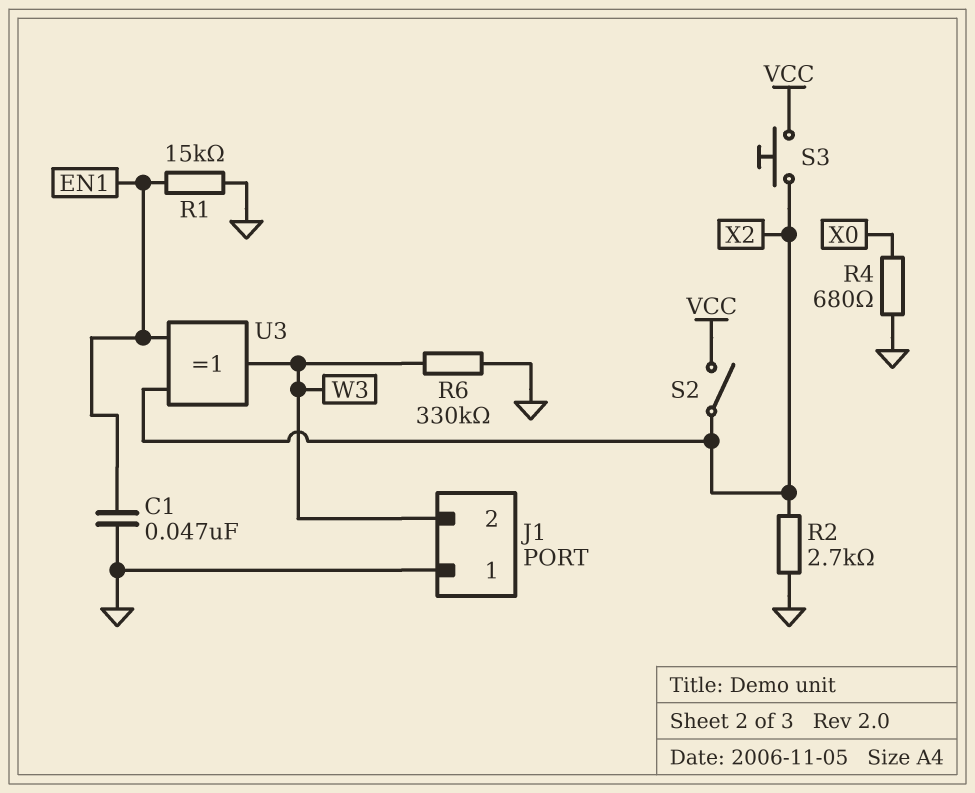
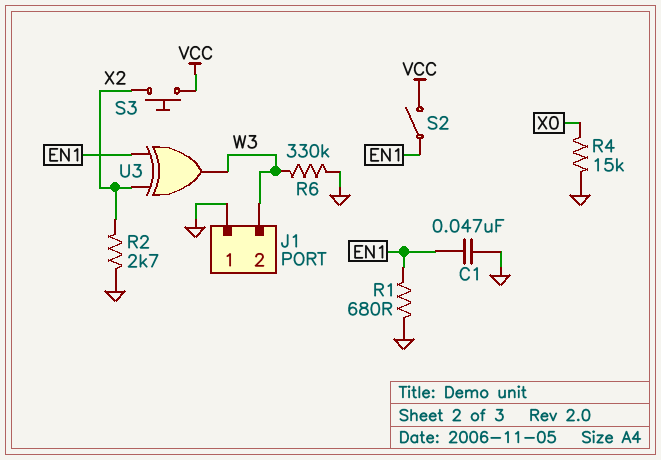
R1: 15k (EN1, GND) -> 680 (EN1, GND)
R4: 680 (GND, X0) -> 15k (GND, X0)
S2: switch (VCC, X2) -> switch (EN1, VCC)

